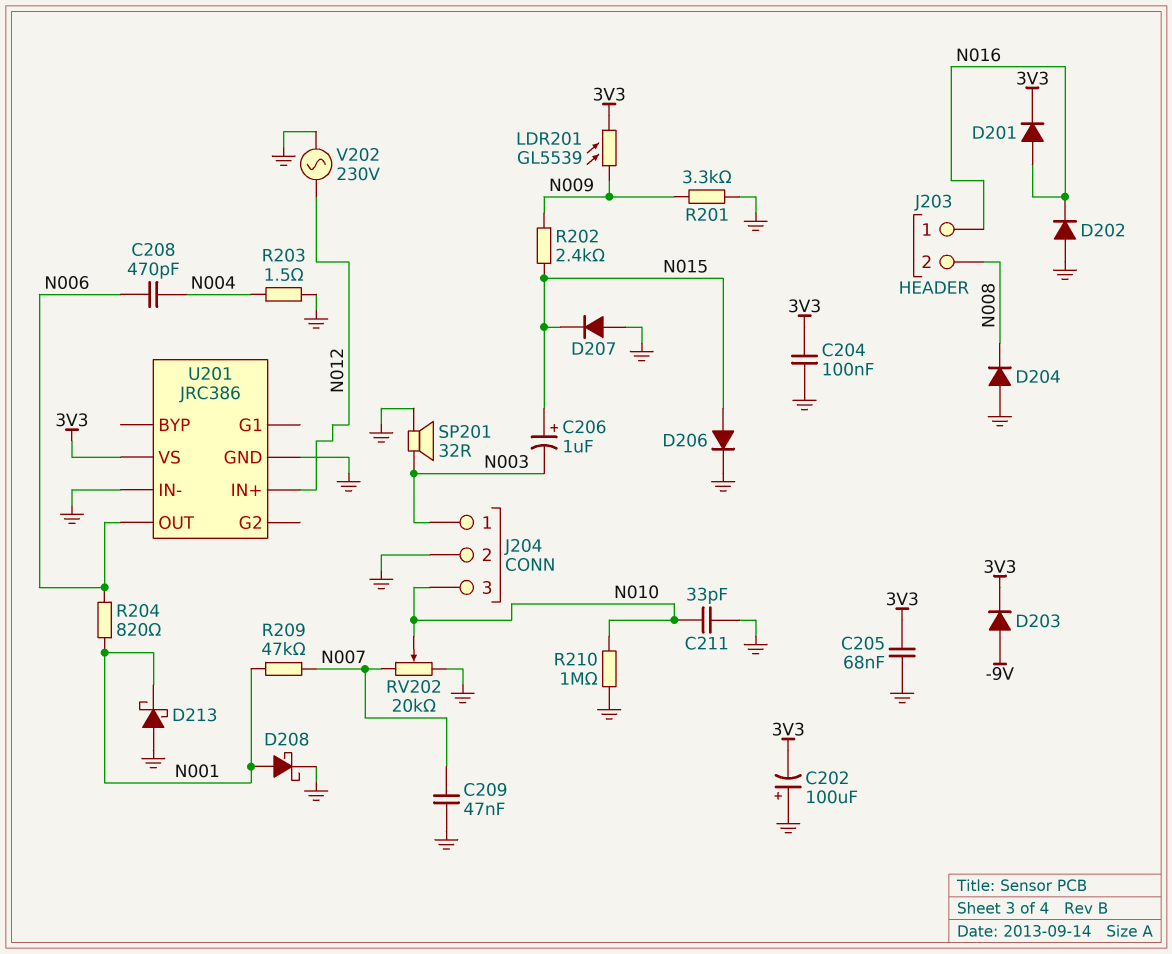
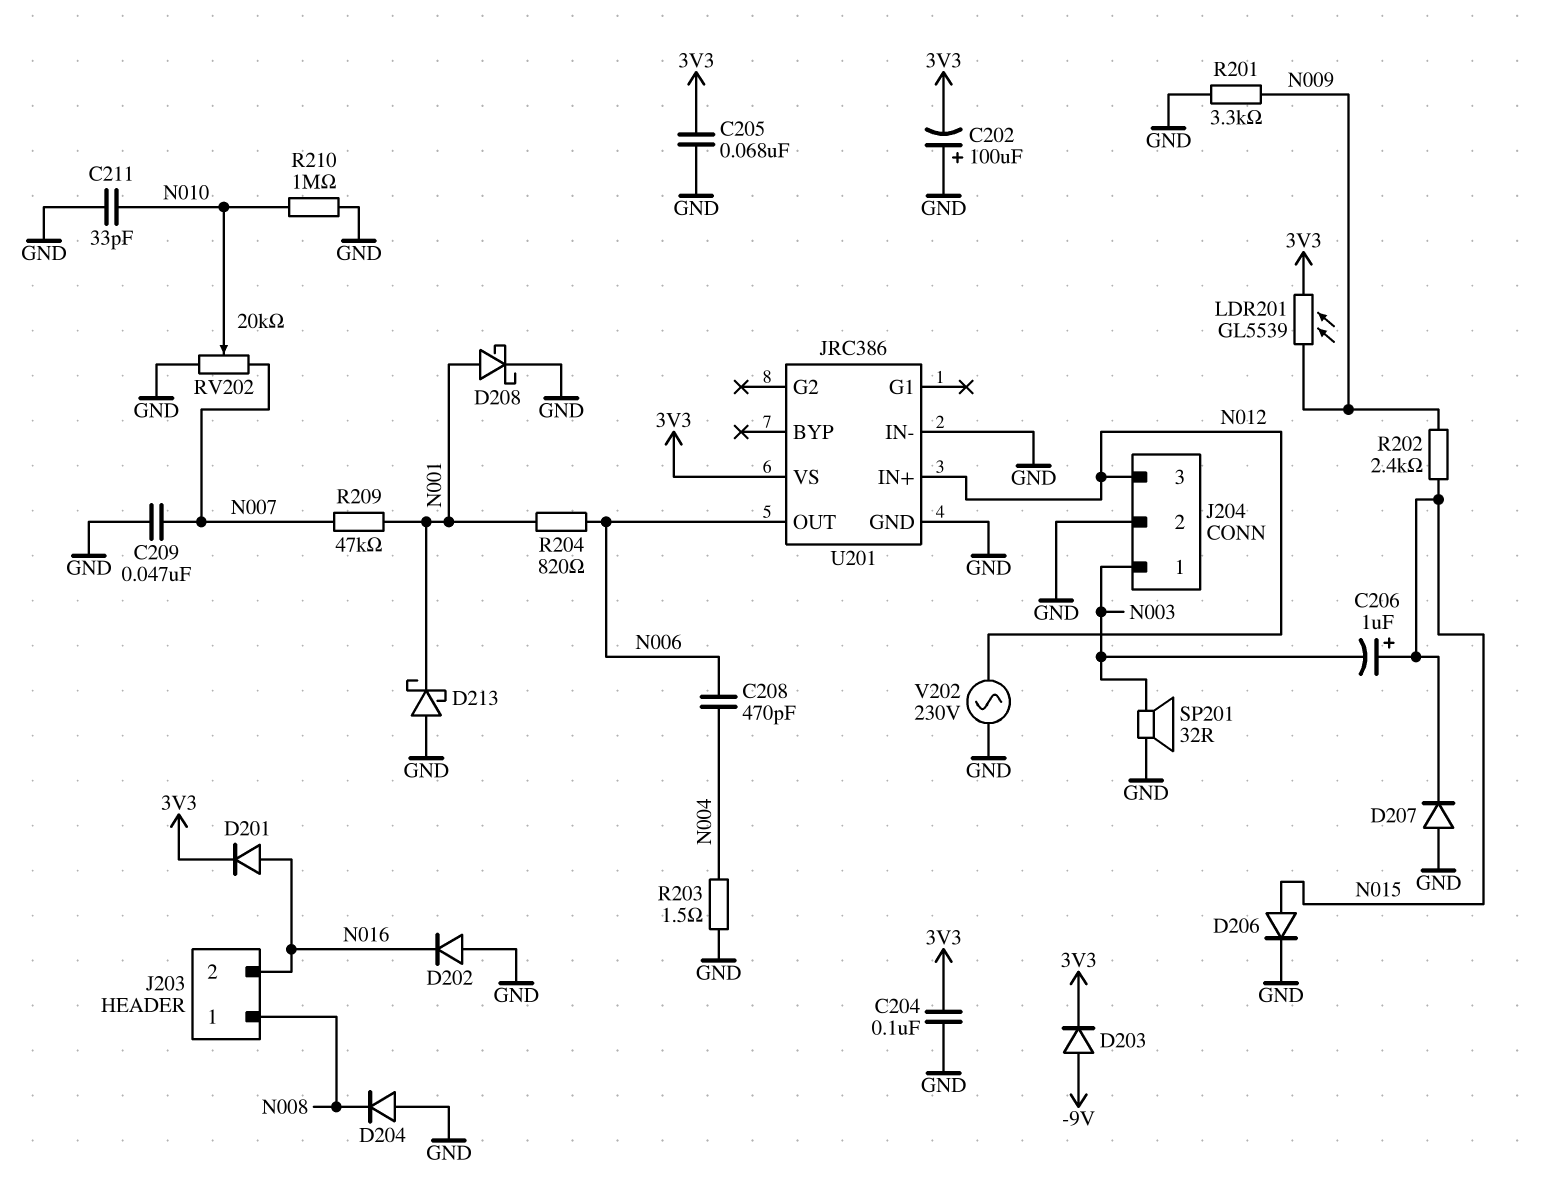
J203 pin 1: N016 -> N008
J203 pin 2: N008 -> N016
J204 pin 3: N010 -> N012

